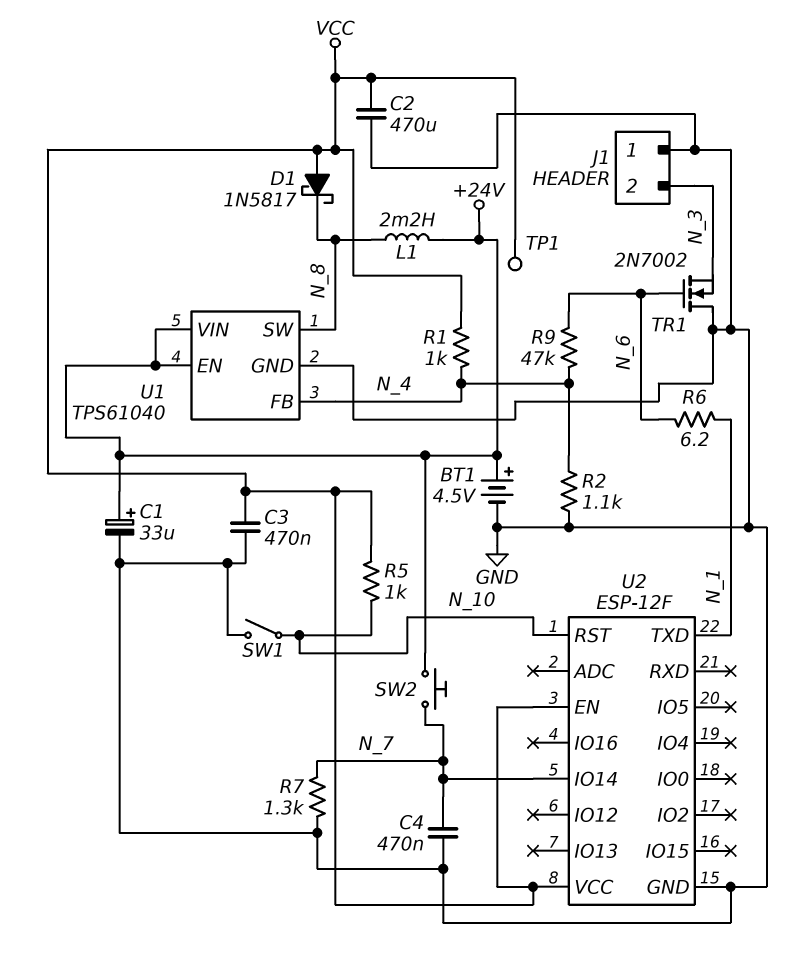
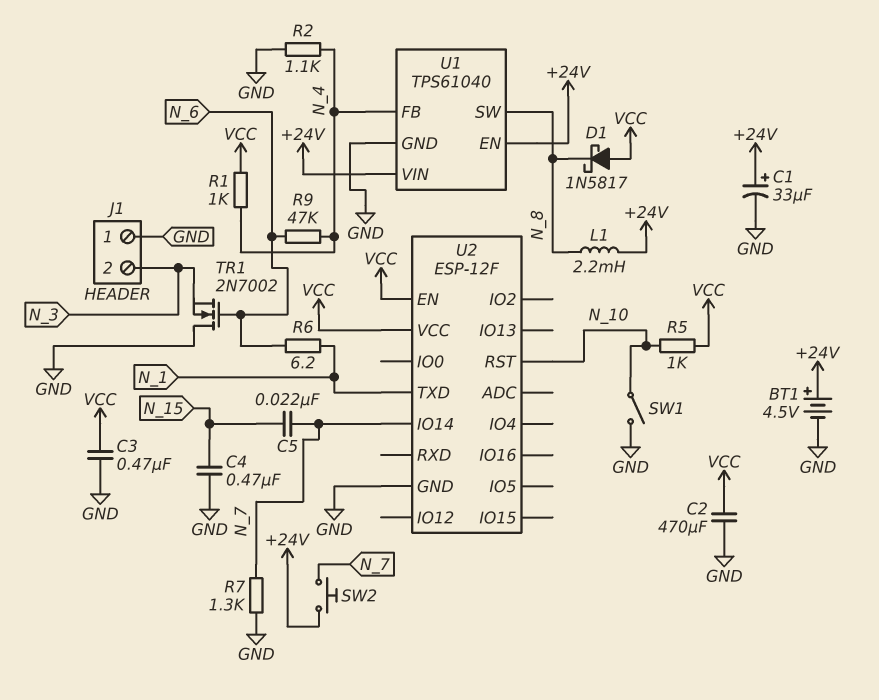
C4: 470nF (GND, N_7) -> 470nF (GND, N_15)
C5: none -> 22nF (N_7, N_15)
TP1: test point (VCC) -> none

